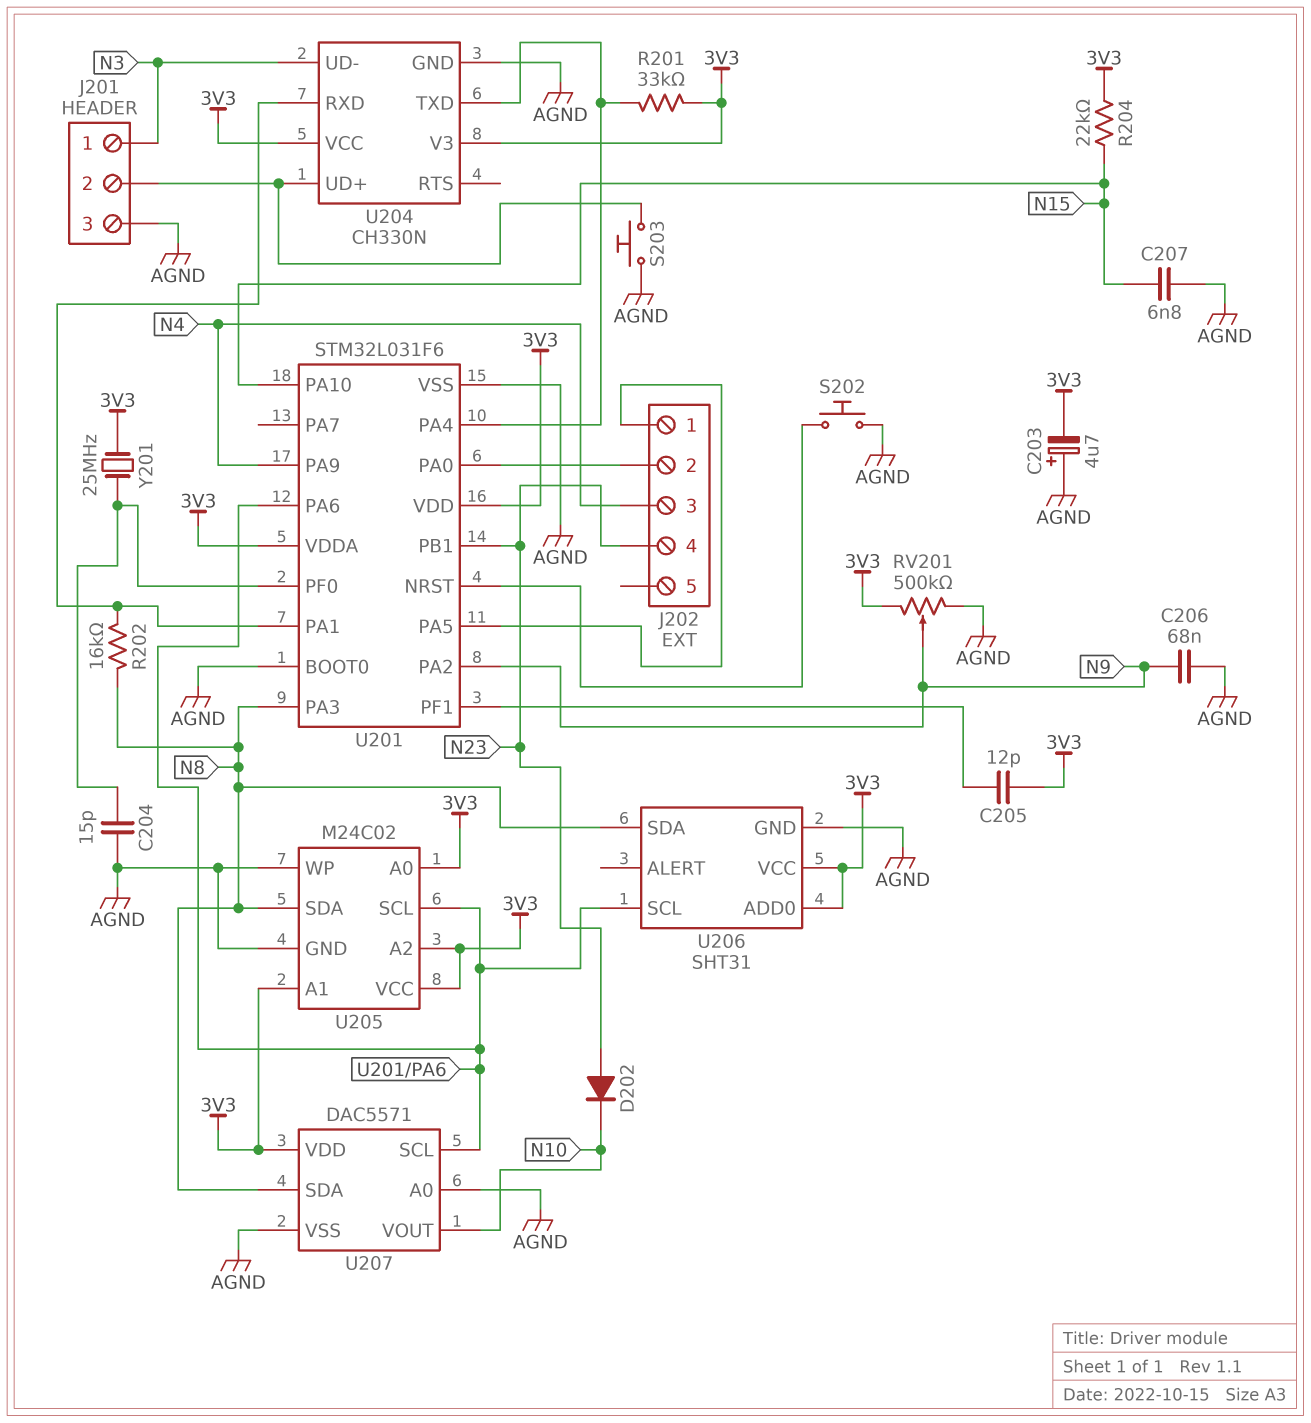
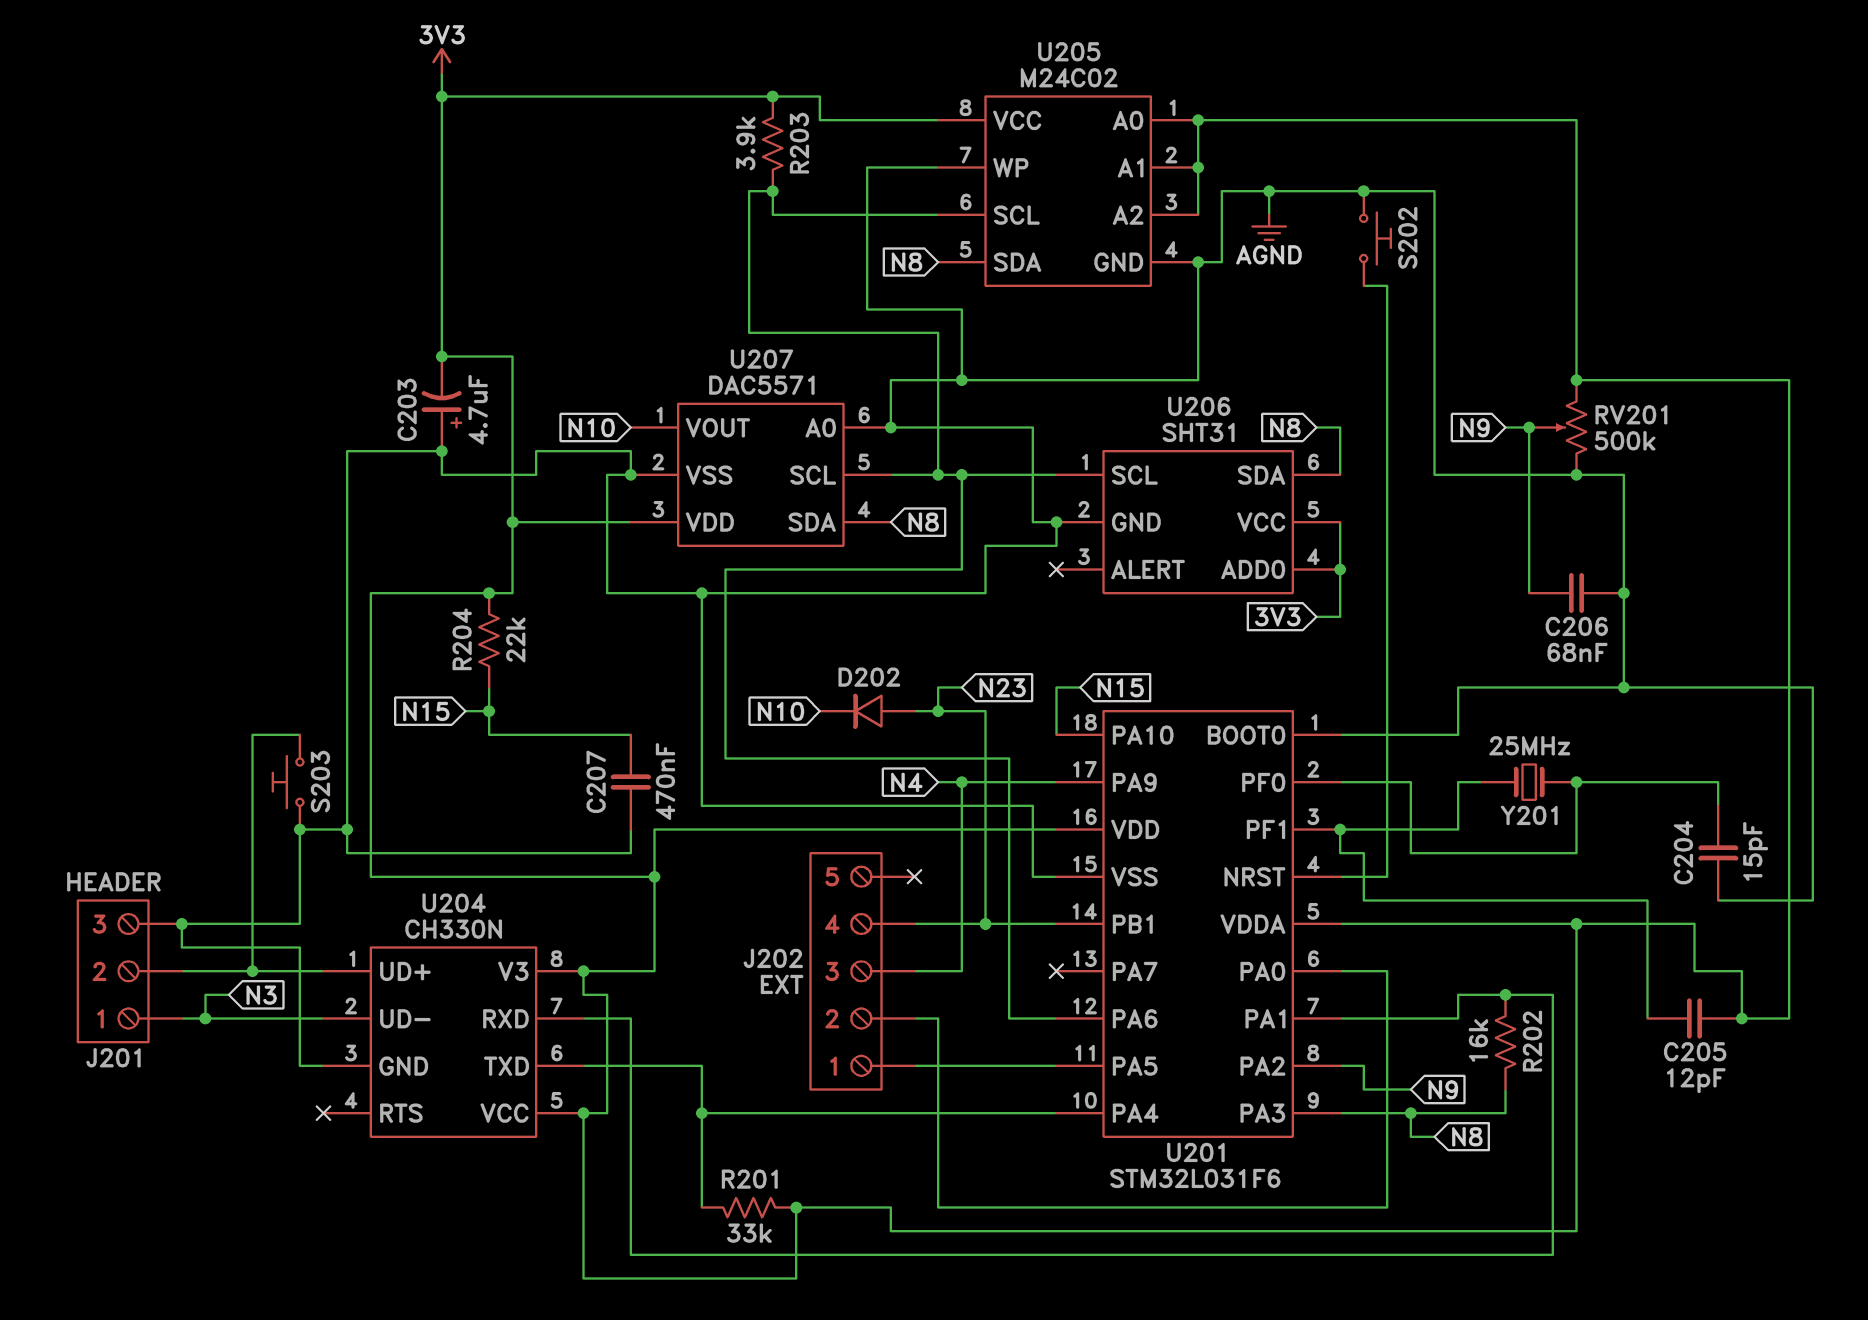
C207: 6.8nF (AGND, N15) -> 470nF (AGND, N15)
R203: none -> 3.9k (3V3, U201/PA6)
Y201: 25MHz (3V3, U201/PF0) -> 25MHz (U201/PF0, U201/PF1)

